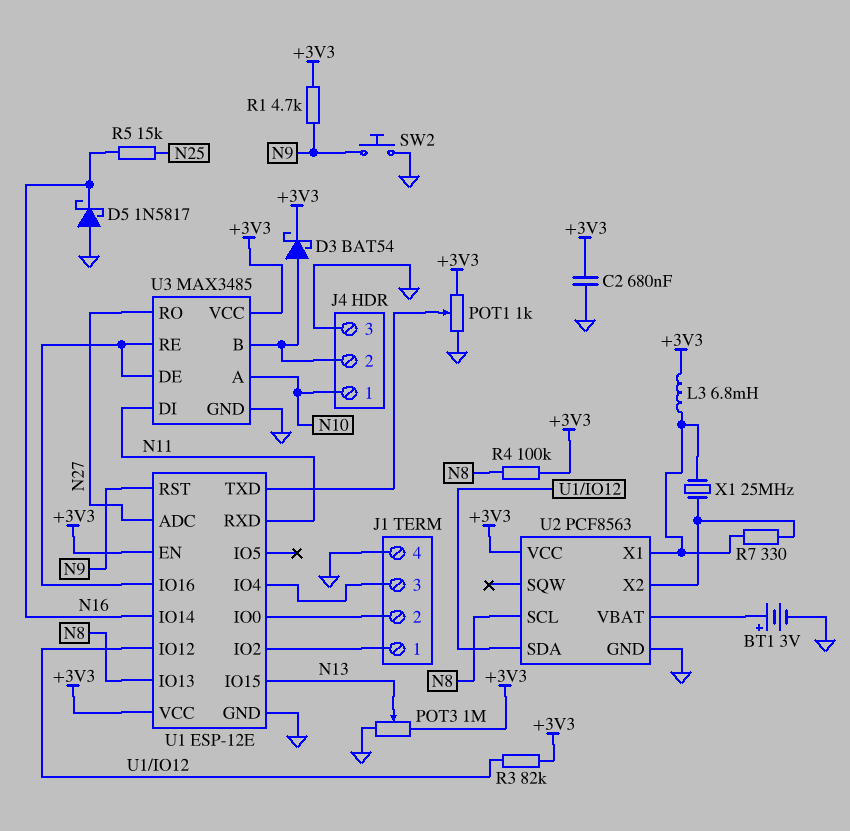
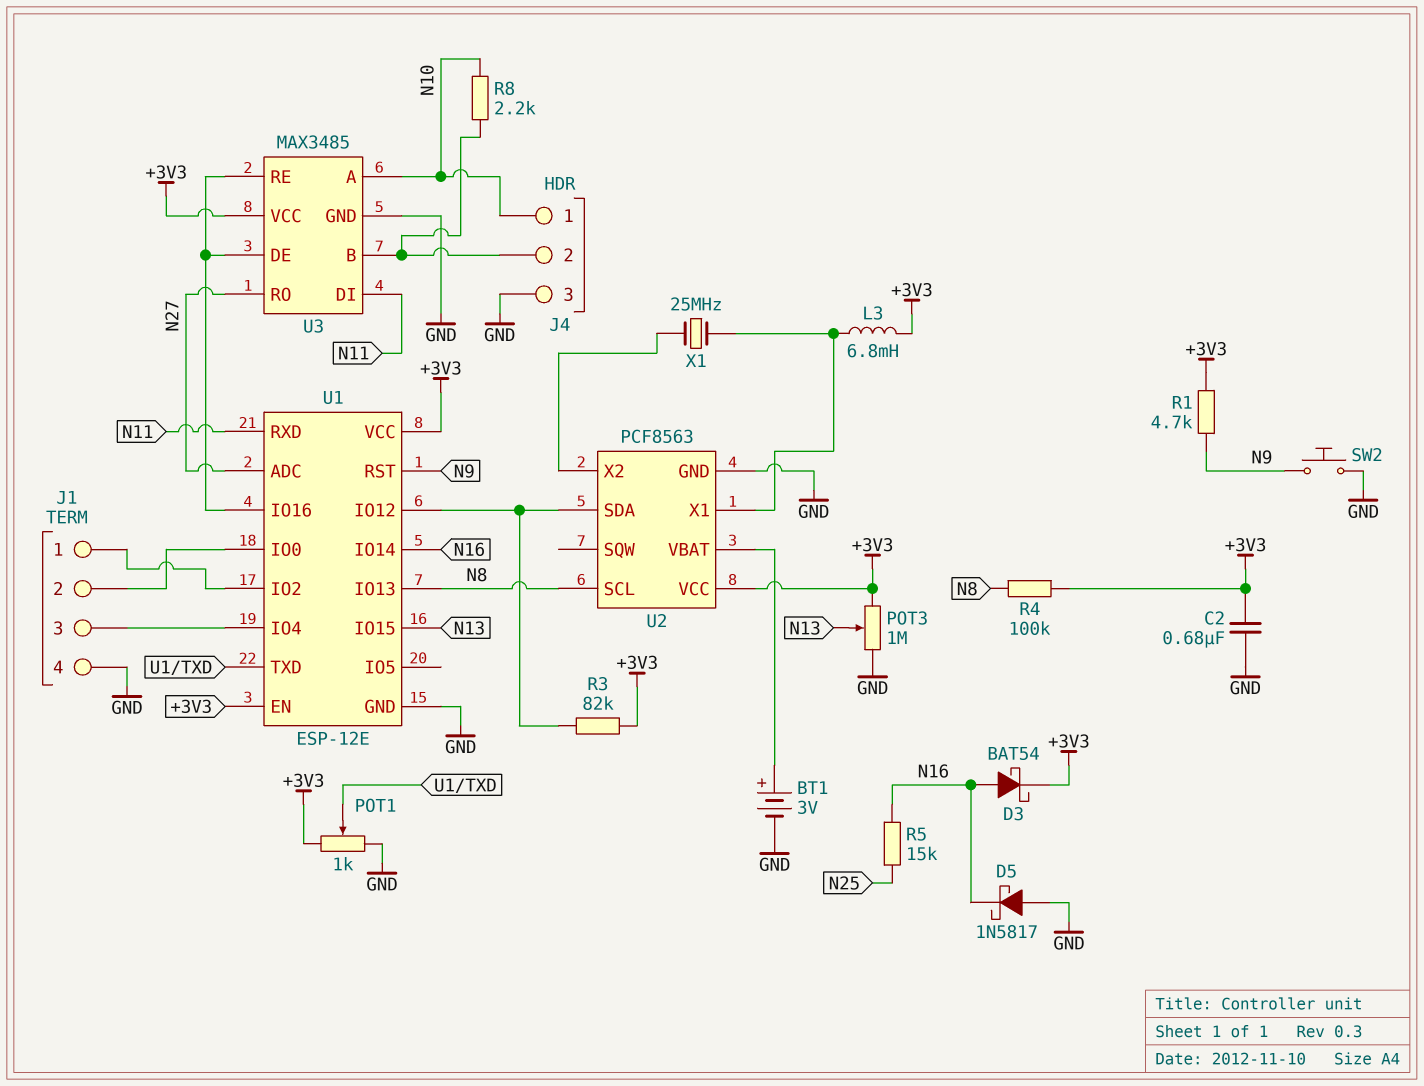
D3: schottky BAT54 (A J4/2, K +3V3) -> schottky BAT54 (A N16, K +3V3)
R7: 330 (U2/X1, U2/X2) -> none
R8: none -> 2.2k (J4/2, N10)

